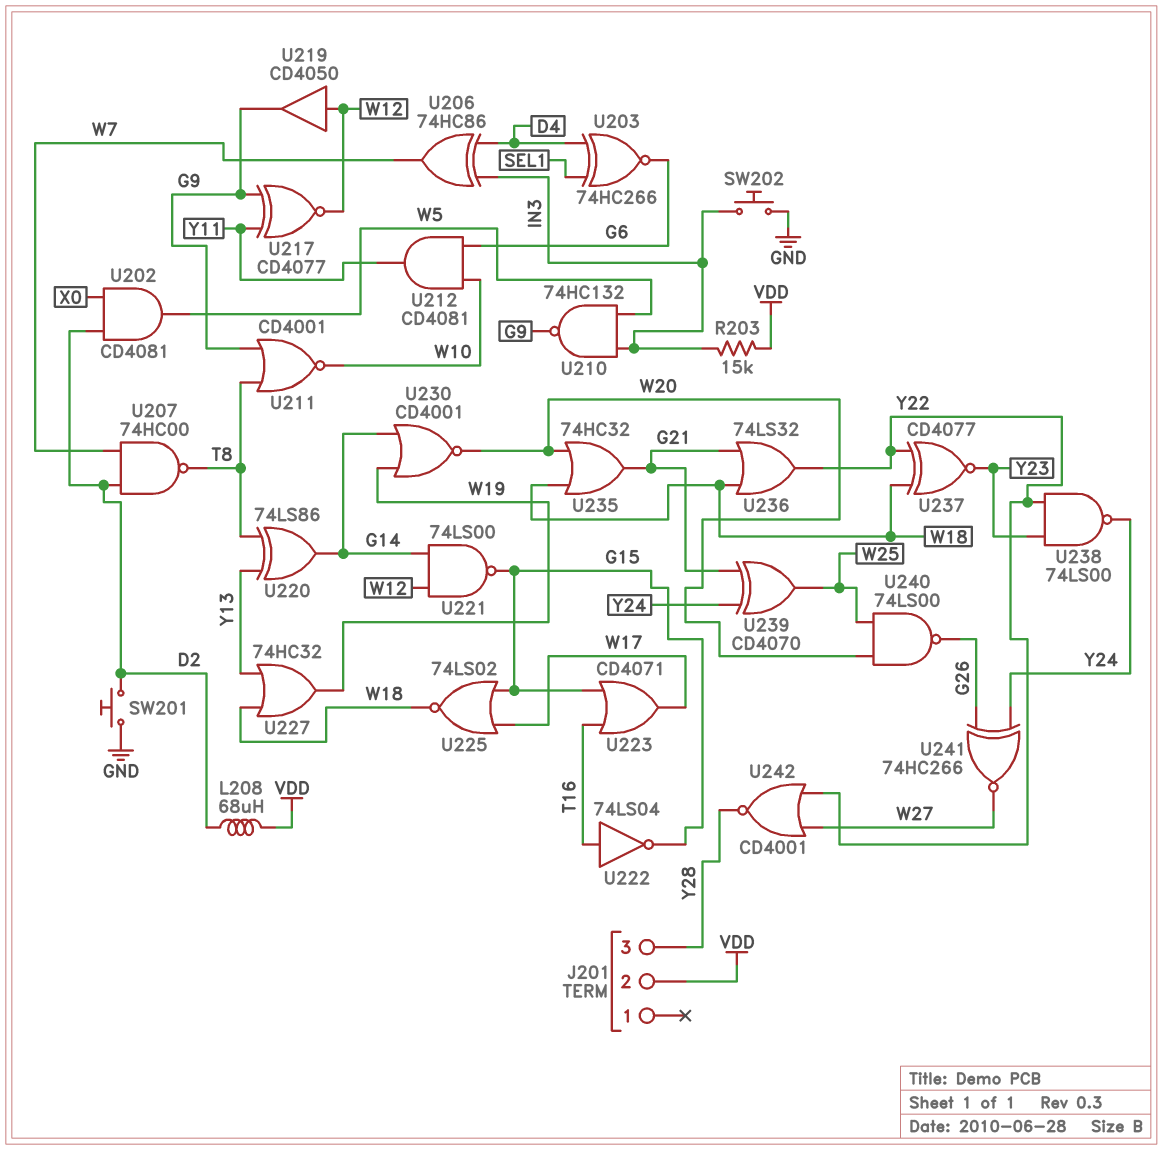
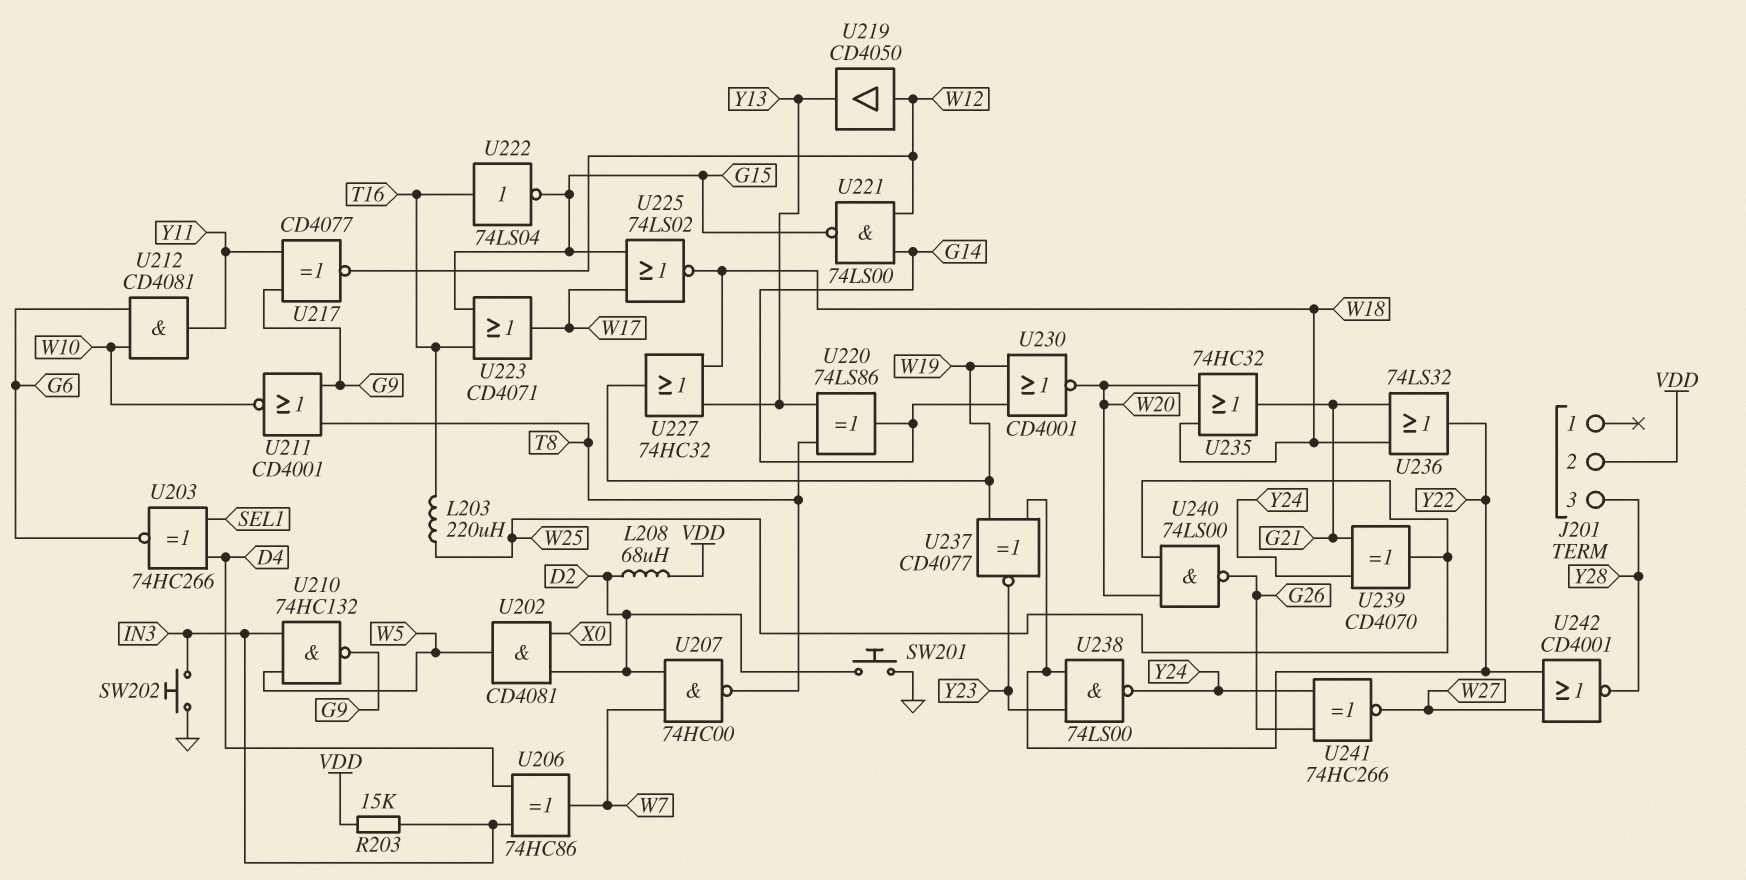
L203: none -> 220uH (T16, W25)
U219: buffer CD4050 (in W12, out G9) -> buffer CD4050 (in W12, out Y13)
U237: XNOR CD4077 (in W18, in Y22, out Y23) -> XNOR CD4077 (in W19, in Y22, out Y23)

